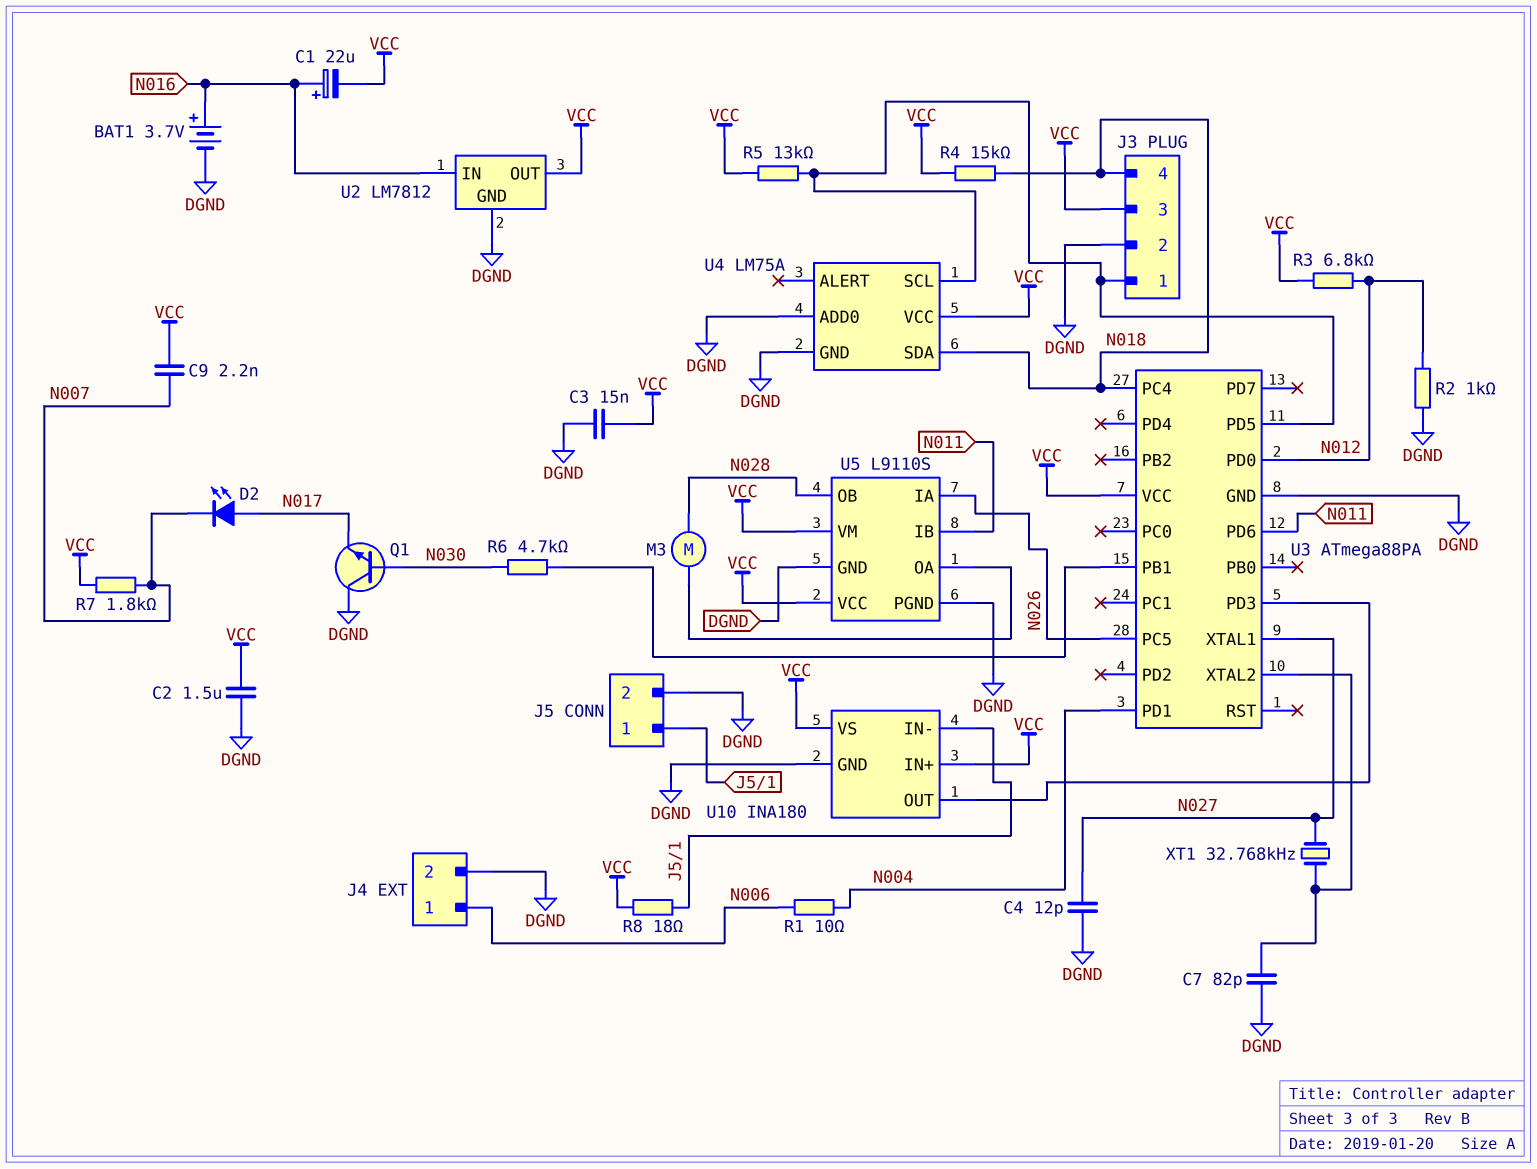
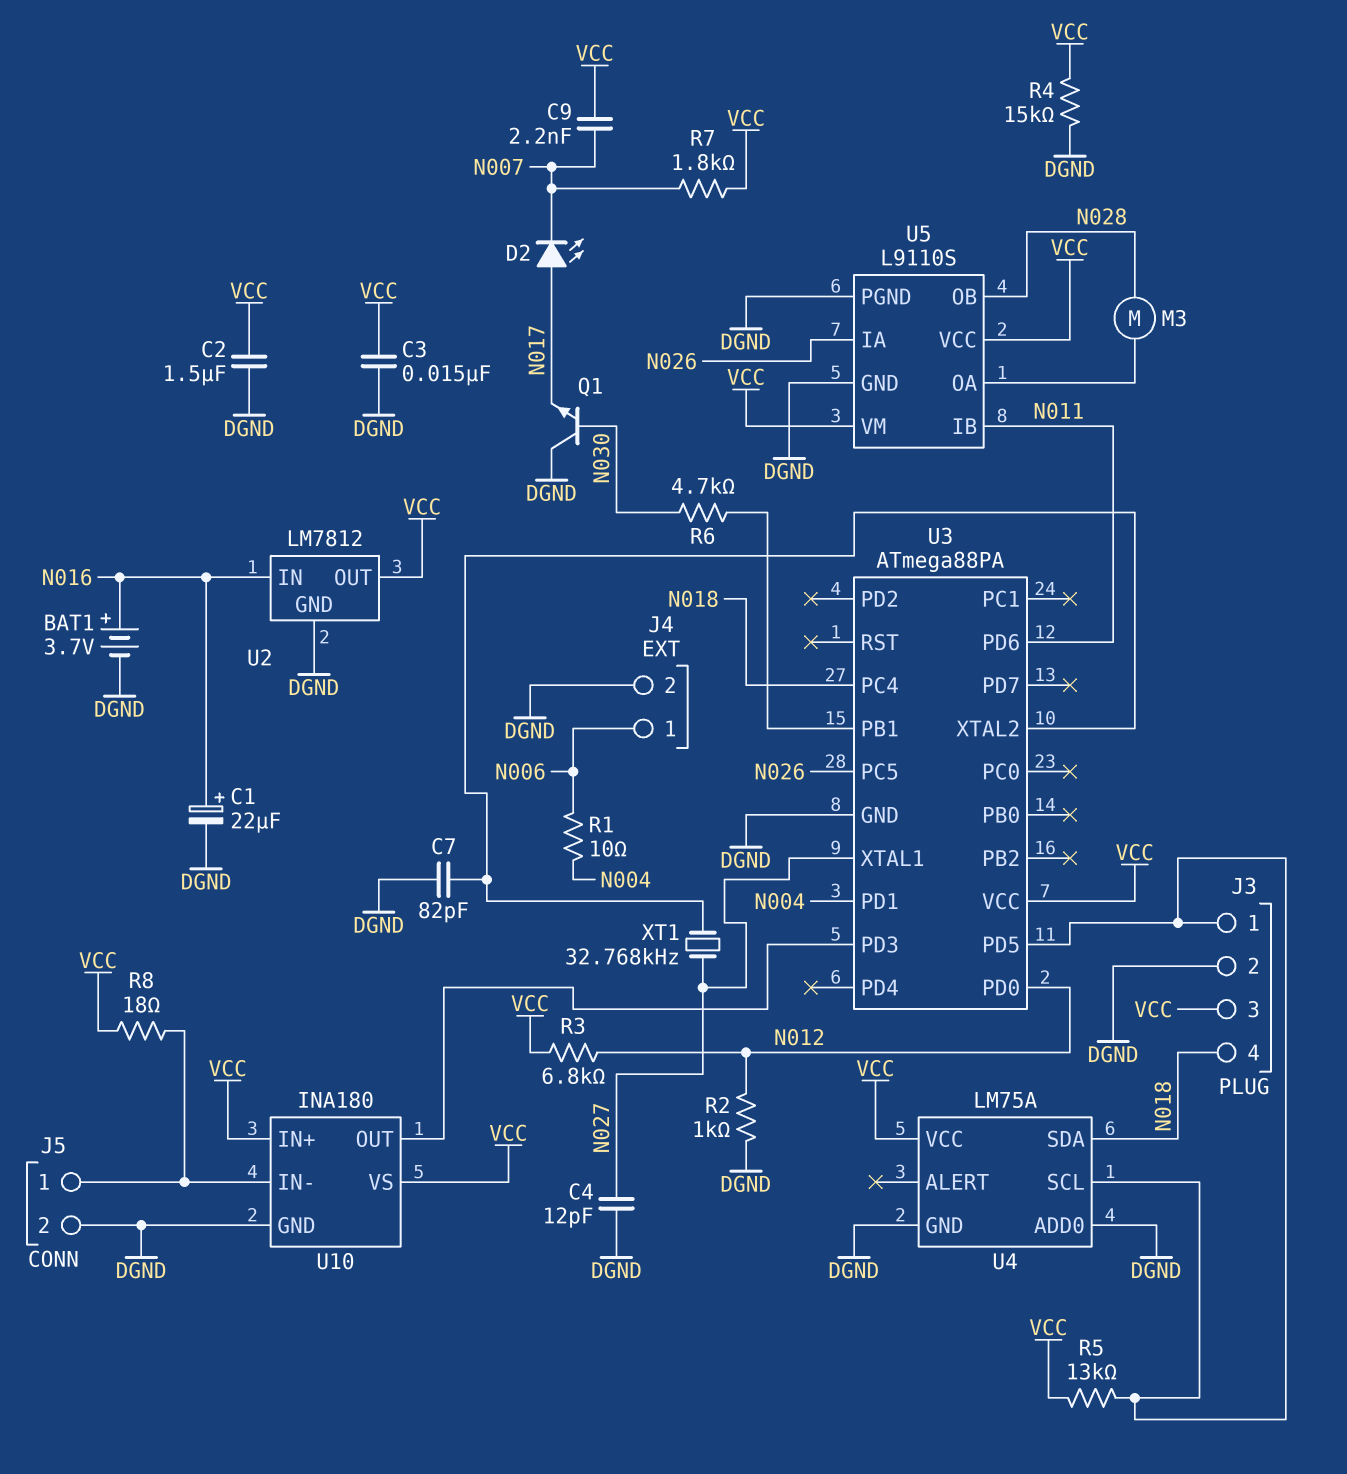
C1: 22uF (plus N016, minus VCC) -> 22uF (plus N016, minus DGND)
R4: 15k (N018, VCC) -> 15k (DGND, VCC)

